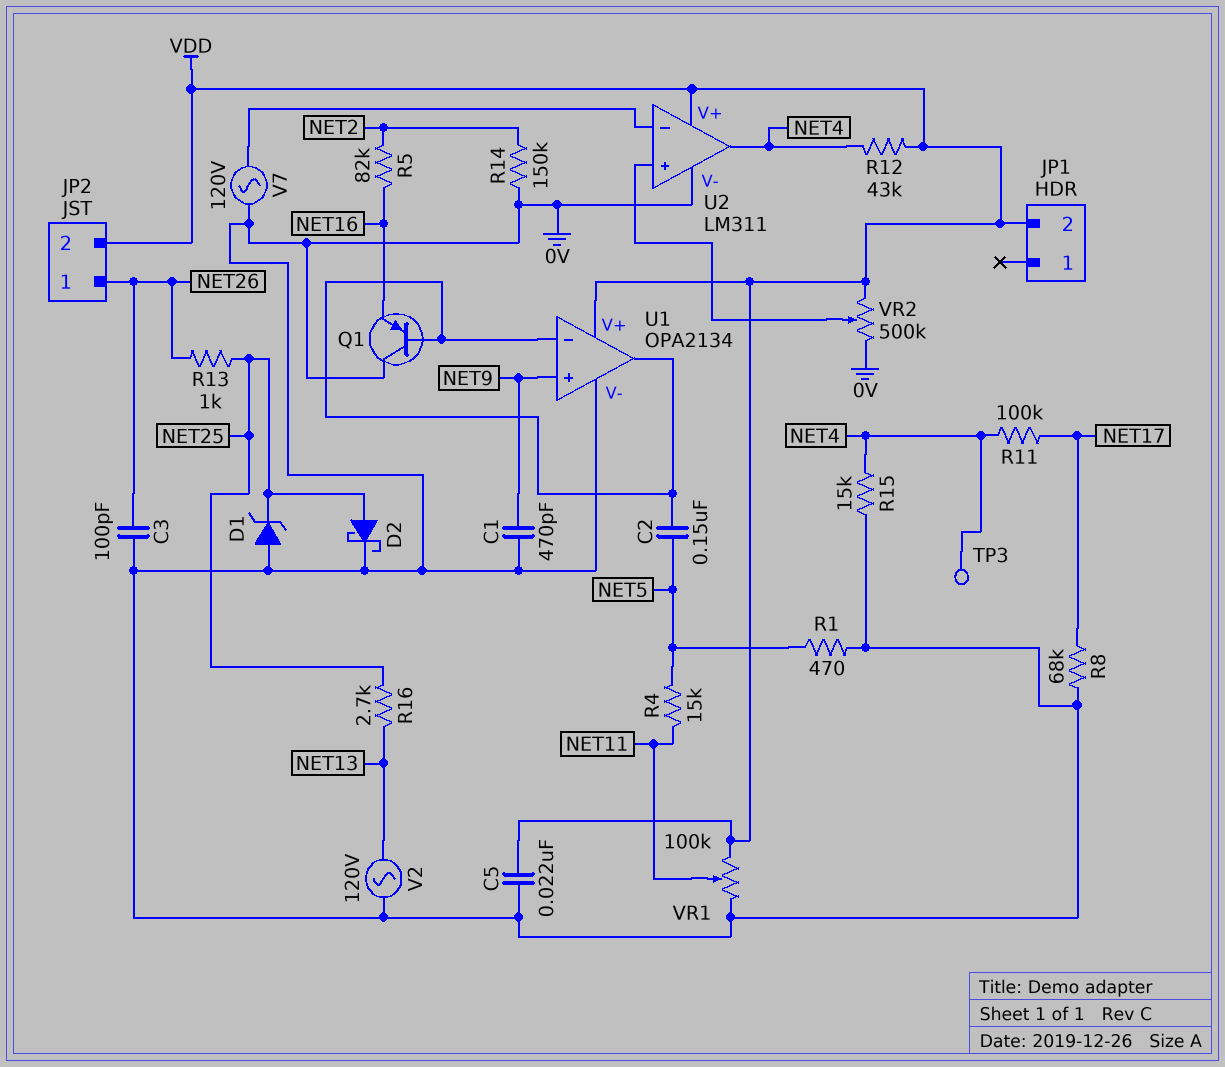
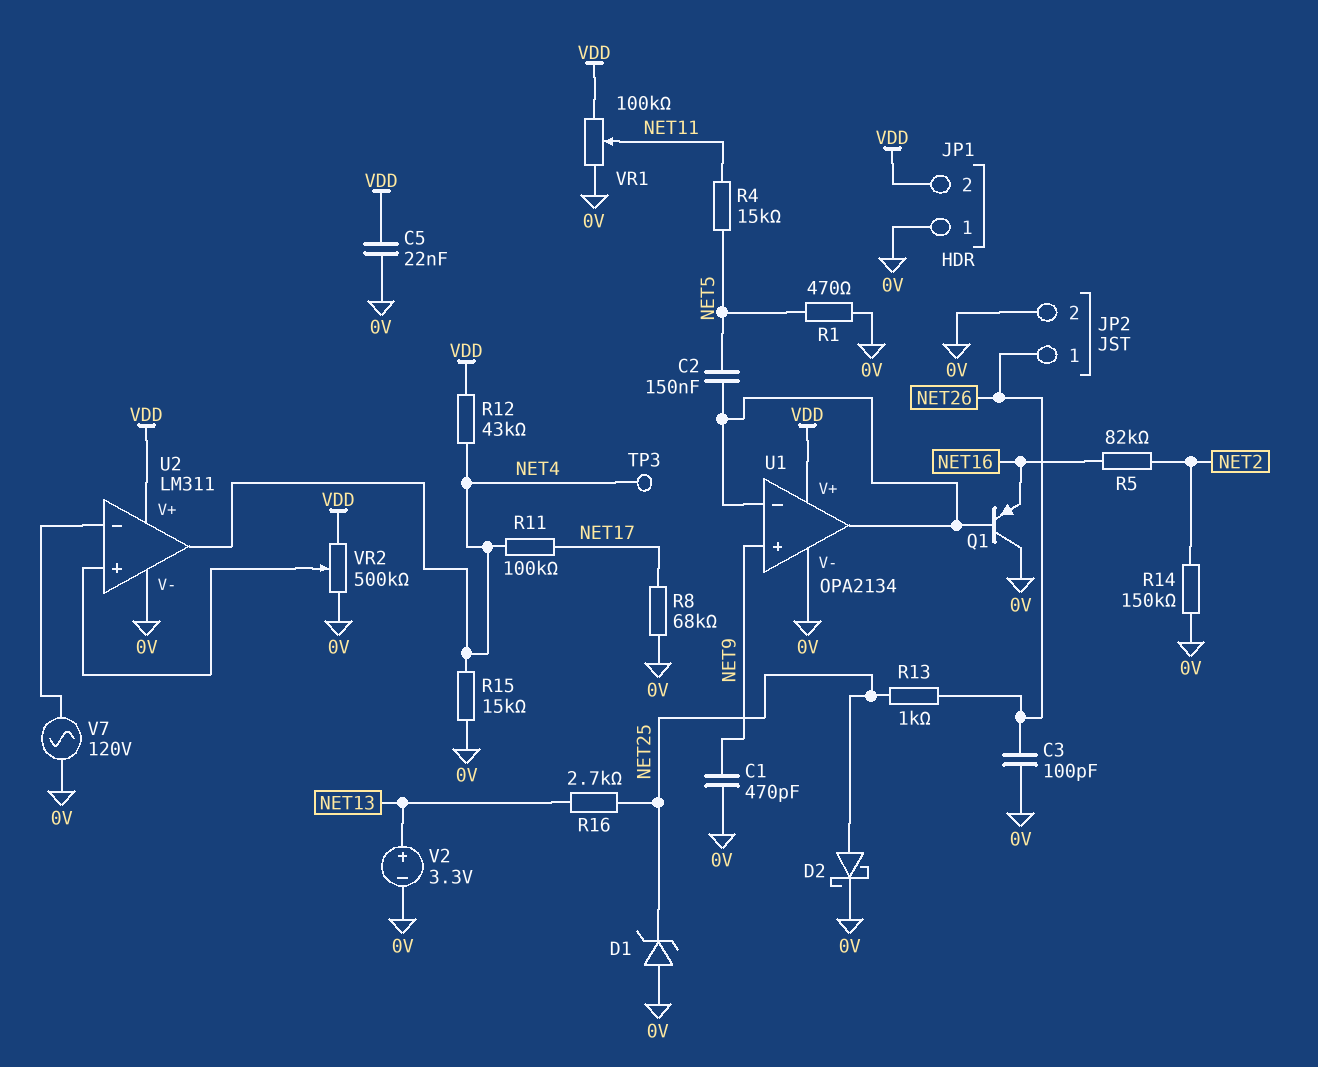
JP1 pin 1: none -> 0V
JP2 pin 2: VDD -> 0V
V2: AC 120V (0V, NET13) -> 3.3V (plus NET13, minus 0V)

